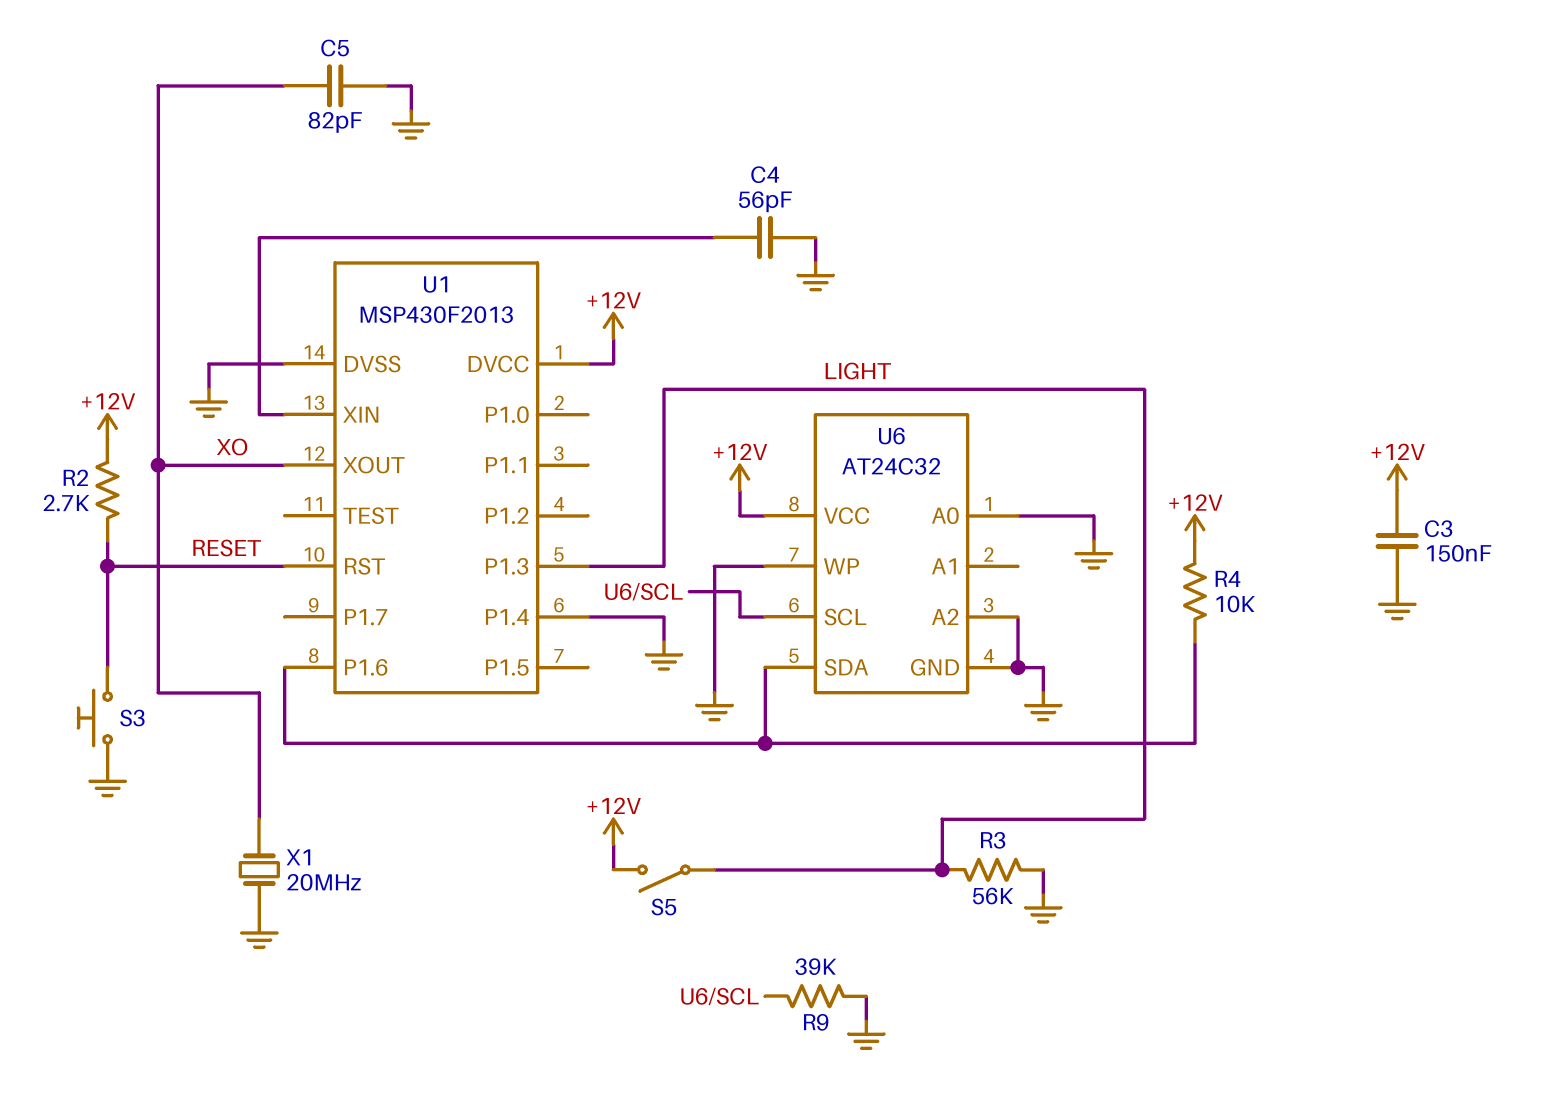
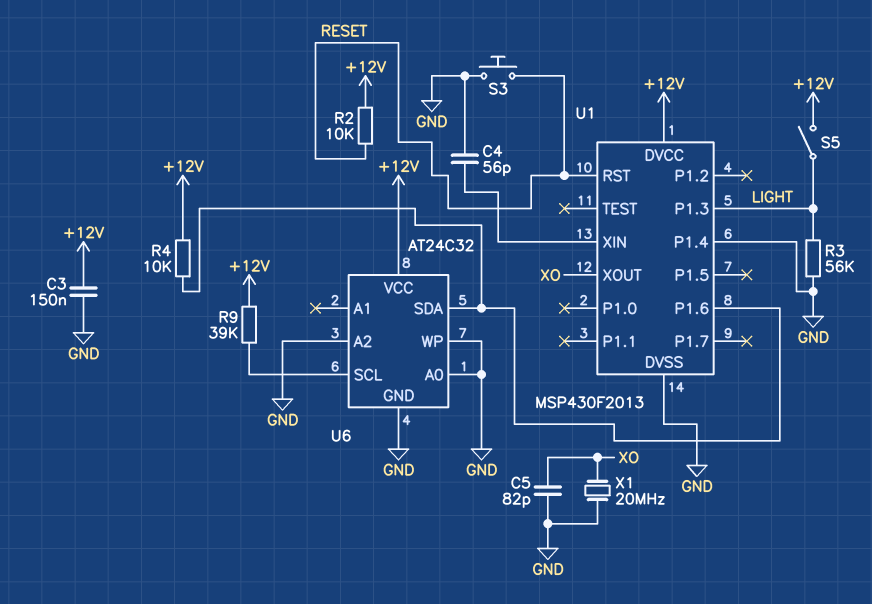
R2: 2.7k (+12V, RESET) -> 10k (+12V, RESET)
R9: 39k (GND, U6/SCL) -> 39k (+12V, U6/SCL)

